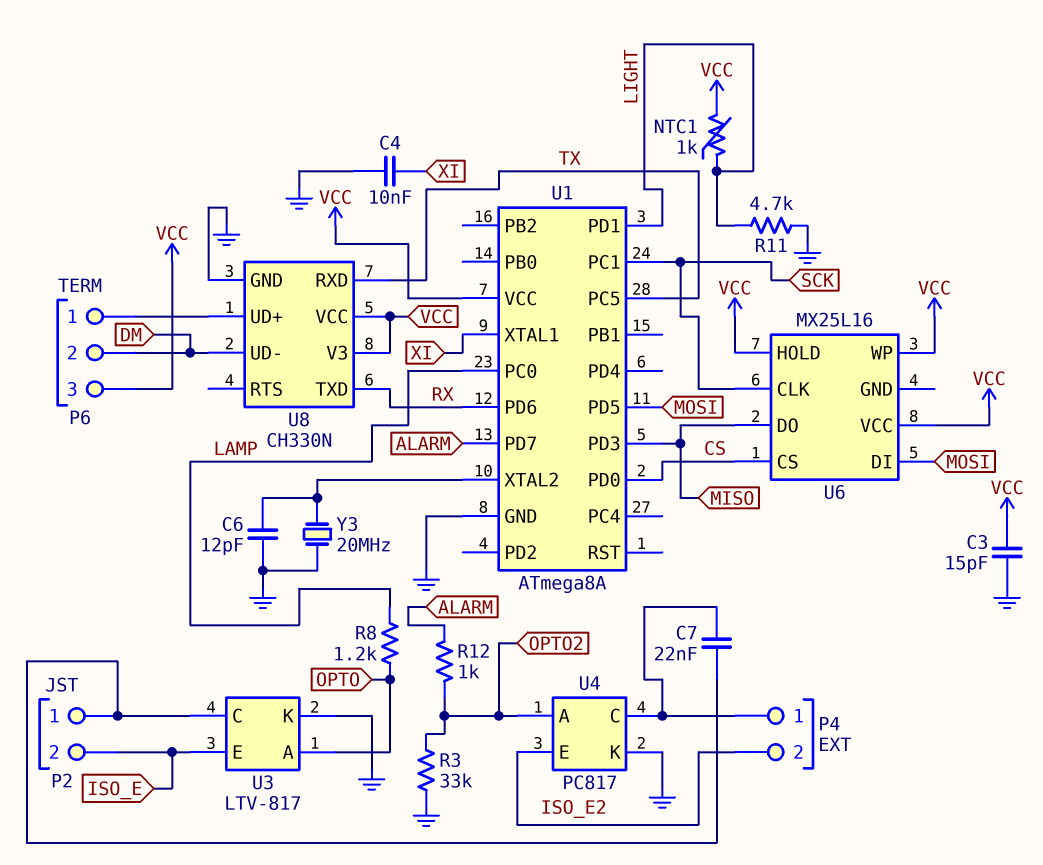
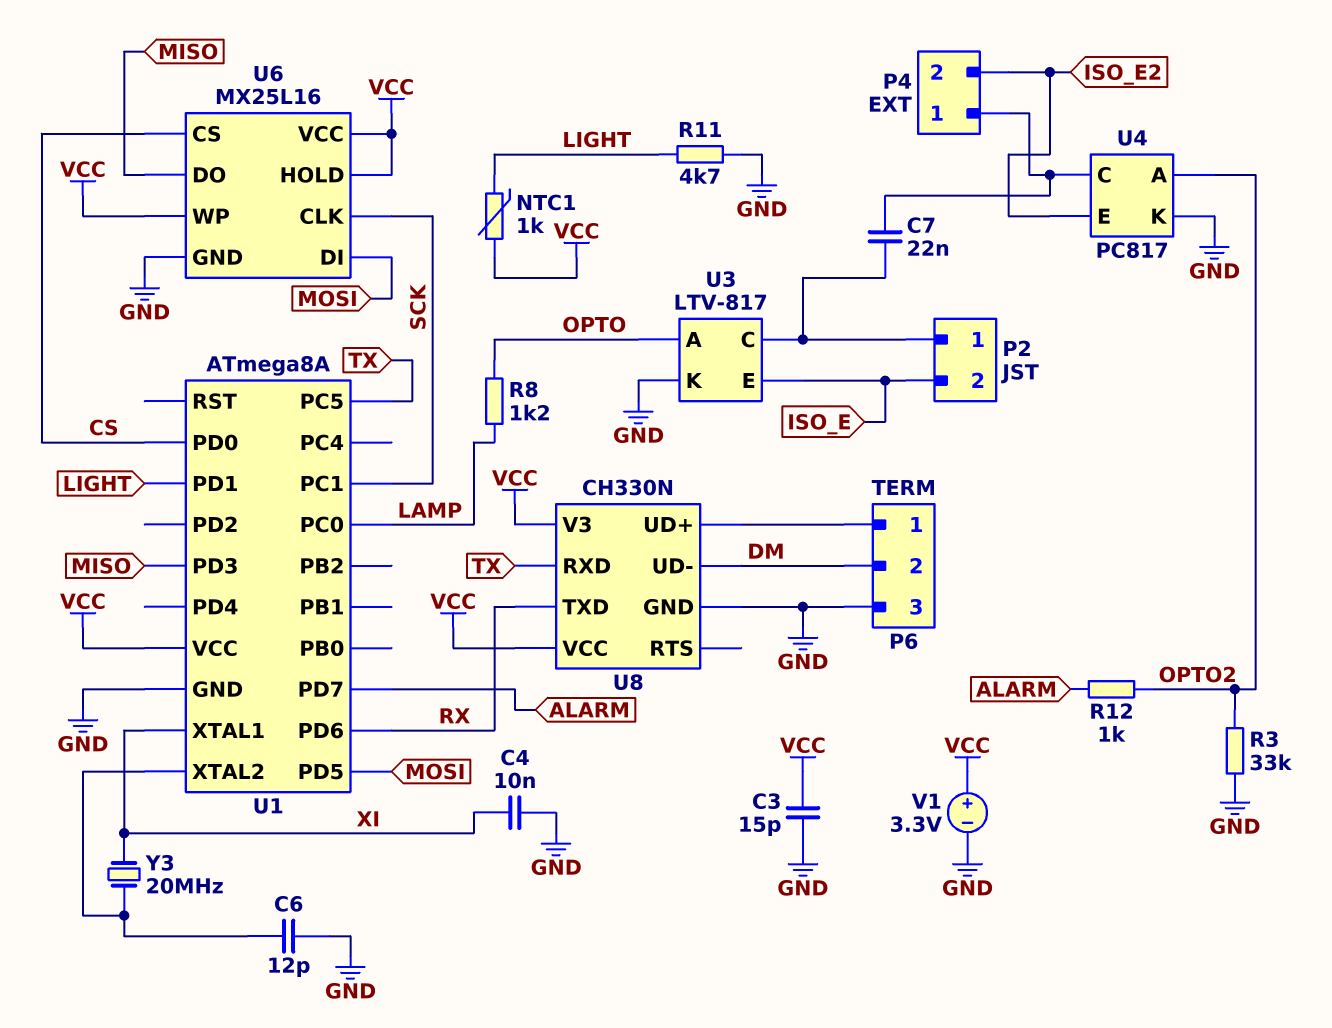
P6 pin 3: VCC -> GND
U6 pin GND: none -> GND
V1: none -> 3.3V (plus VCC, minus GND)
Y3: 20MHz (GND, U1/XTAL2) -> 20MHz (U1/XTAL2, XI)

